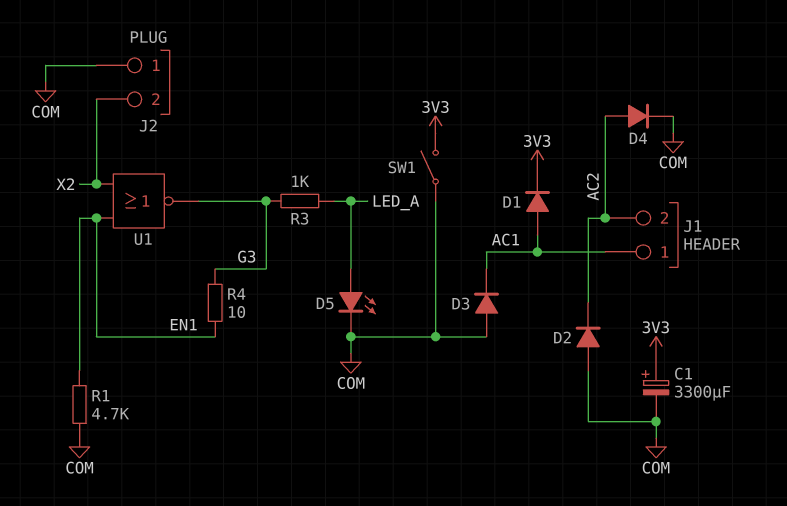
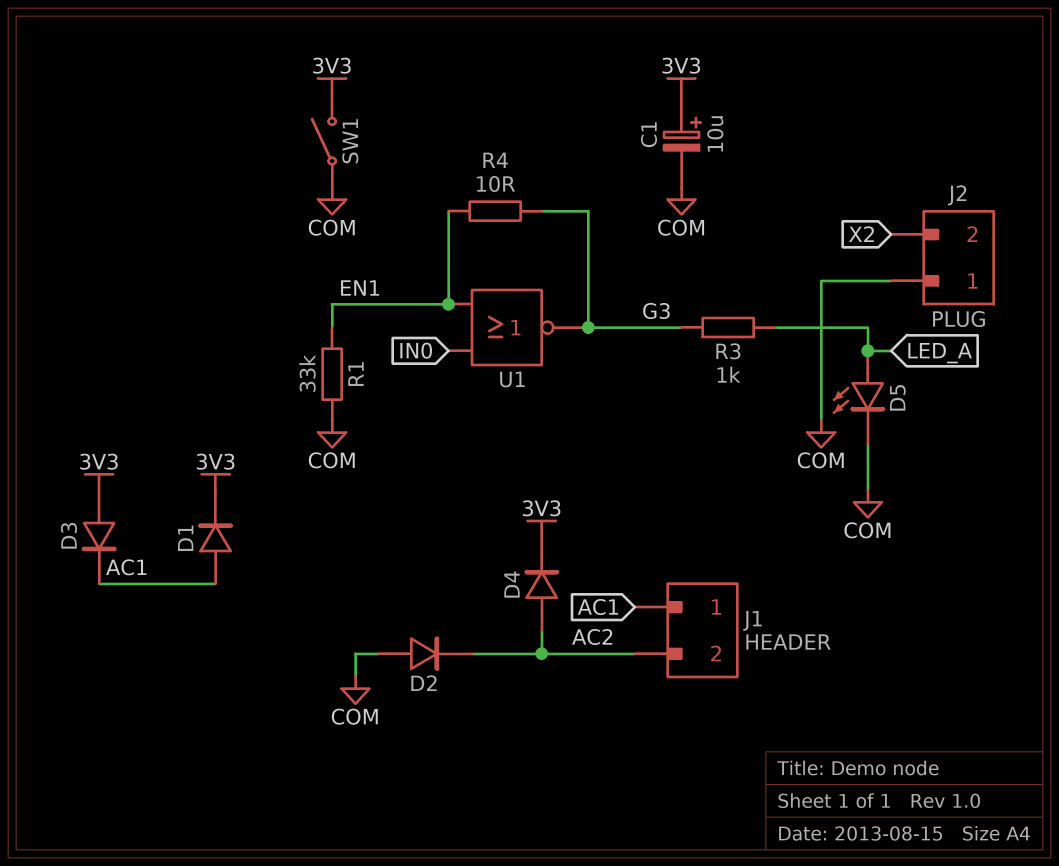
C1: 3300uF (plus 3V3, minus COM) -> 10uF (plus 3V3, minus COM)
D3: diode (A COM, K AC1) -> diode (A 3V3, K AC1)
D4: diode (A AC2, K COM) -> diode (A AC2, K 3V3)
R1: 4.7k (COM, EN1) -> 33k (COM, EN1)
U1: NOR (in EN1, in X2, out G3) -> NOR (in EN1, in IN0, out G3)

